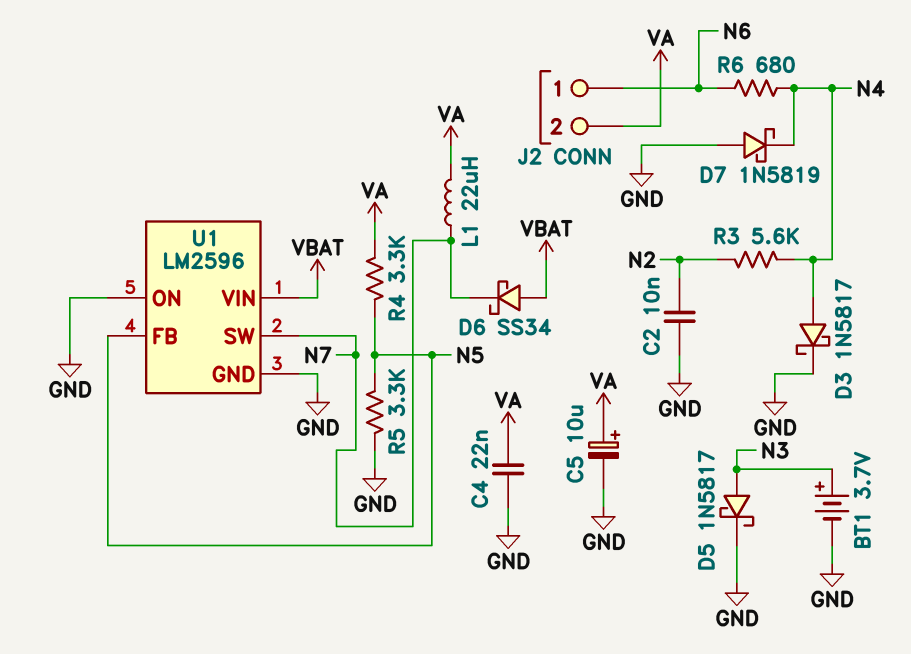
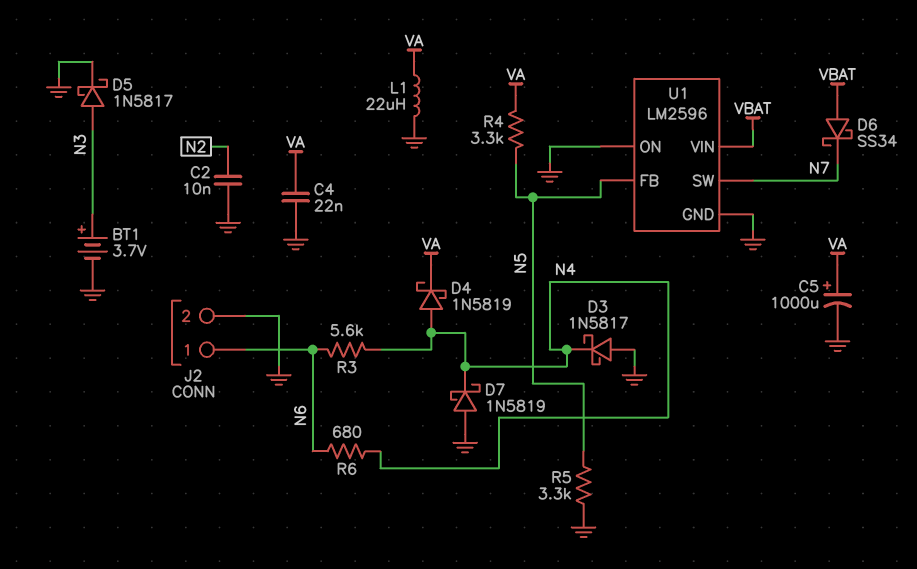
C5: 10uF (plus VA, minus GND) -> 1000uF (plus VA, minus GND)
D3: schottky 1N5817 (A N4, K GND) -> schottky 1N5817 (A GND, K N4)
D4: none -> schottky 1N5819 (A N4, K VA)
J2 pin 2: VA -> GND
L1: 22uH (N7, VA) -> 22uH (GND, VA)
R3: 5.6k (N2, N4) -> 5.6k (N4, N6)

